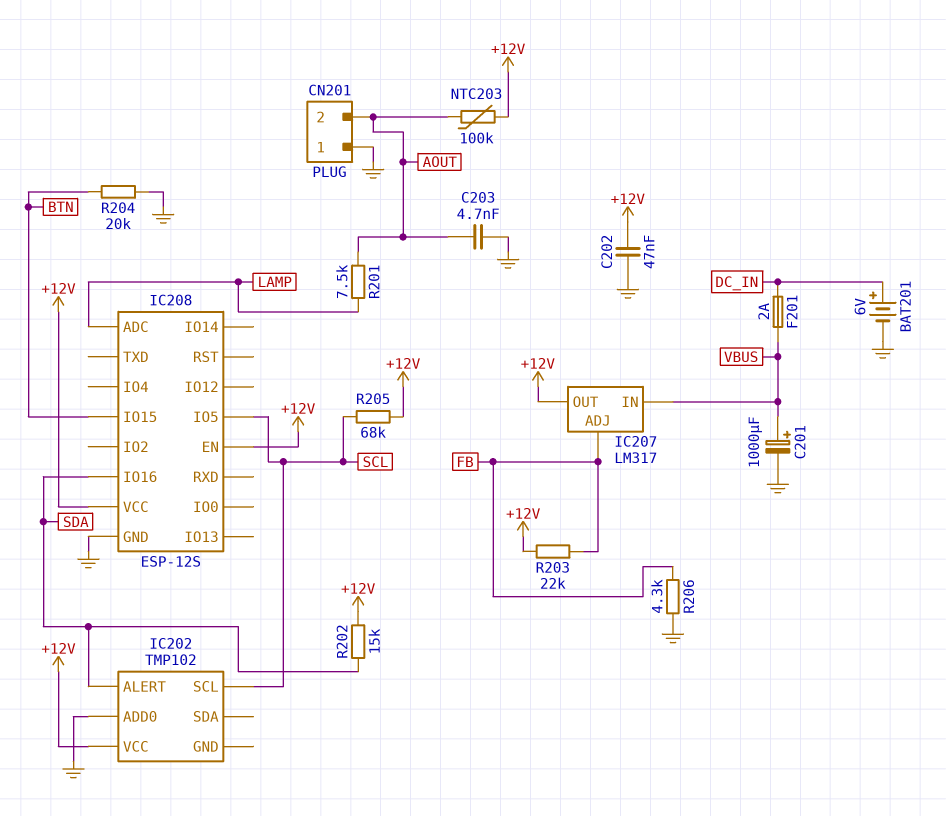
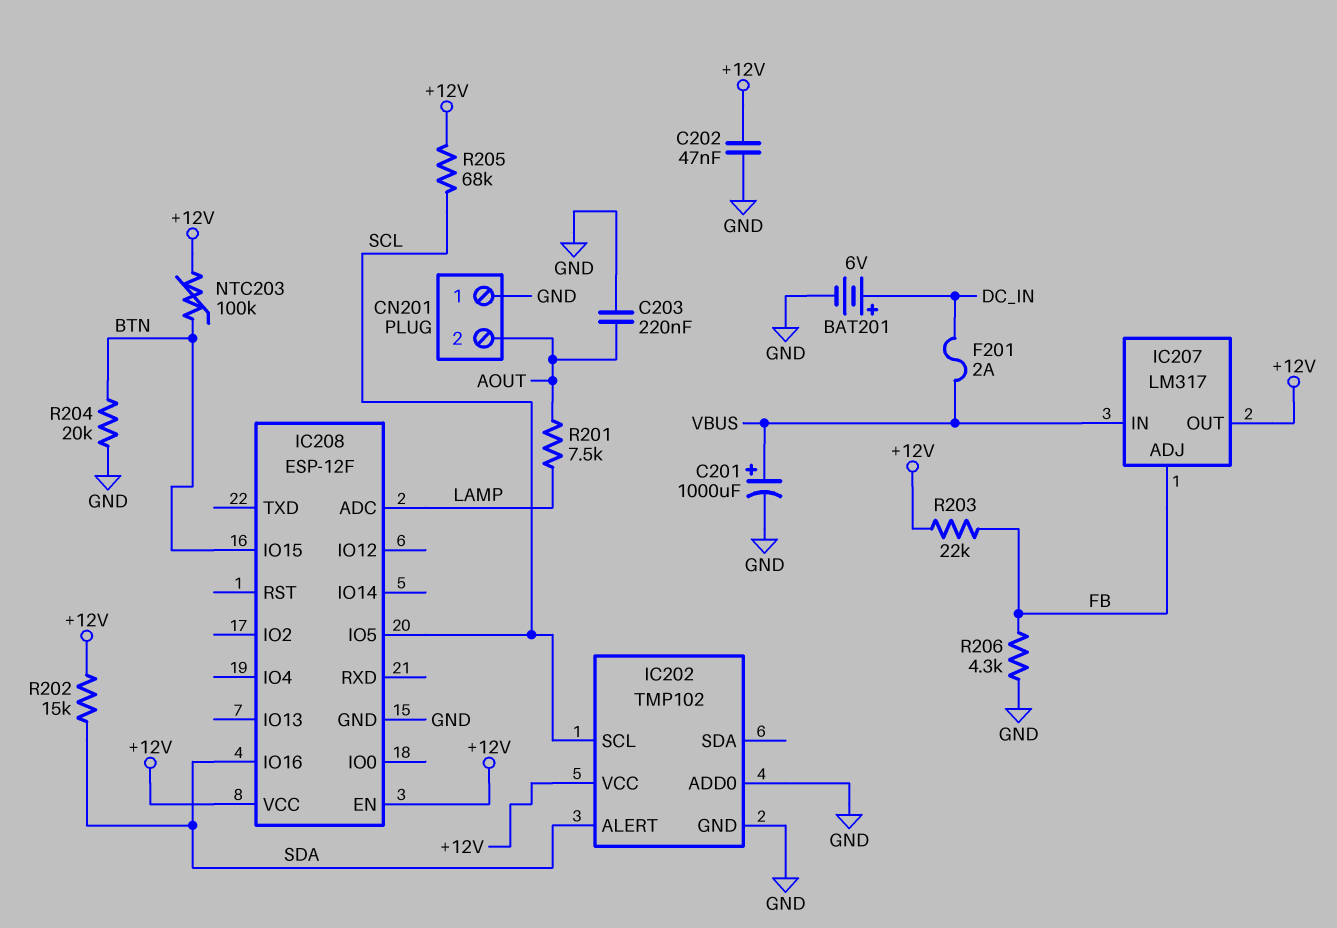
C203: 4.7nF (AOUT, GND) -> 220nF (AOUT, GND)
IC202 pin GND: none -> GND
IC208: ESP-12S -> ESP-12F
NTC203: 100k (+12V, AOUT) -> 100k (+12V, BTN)

